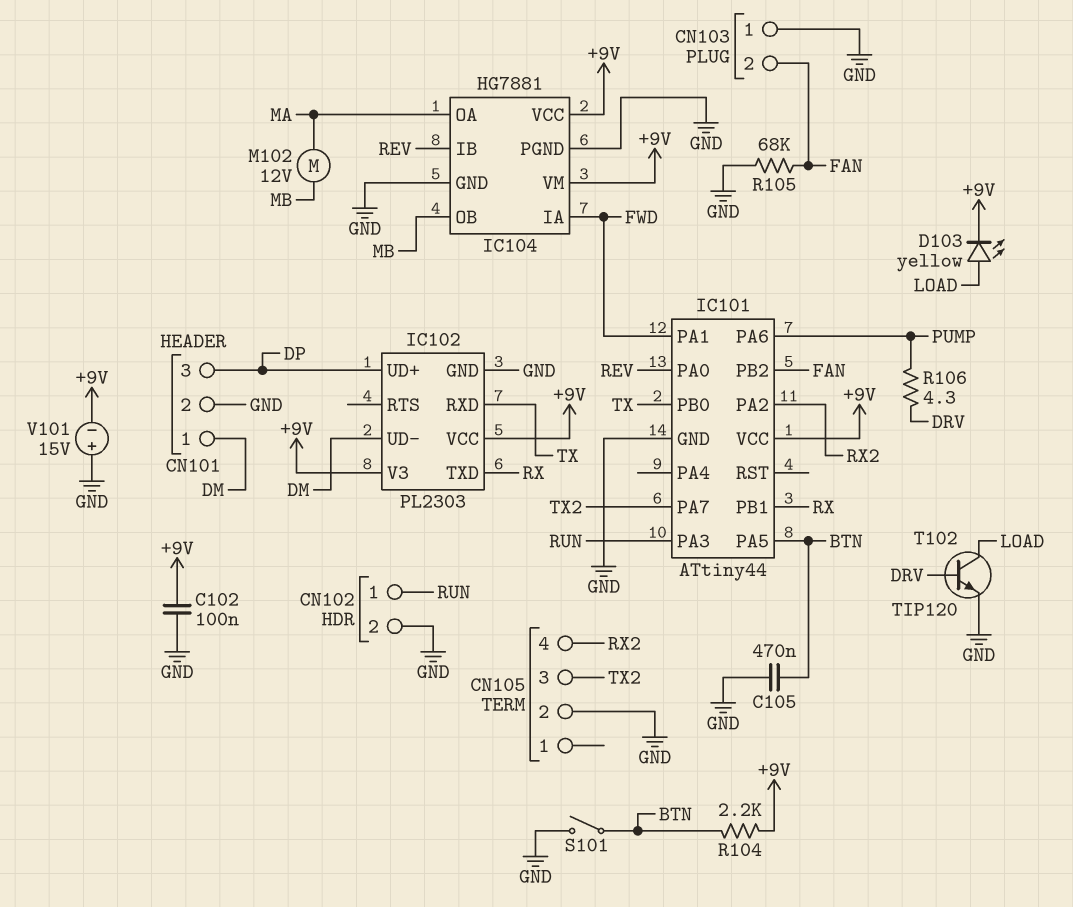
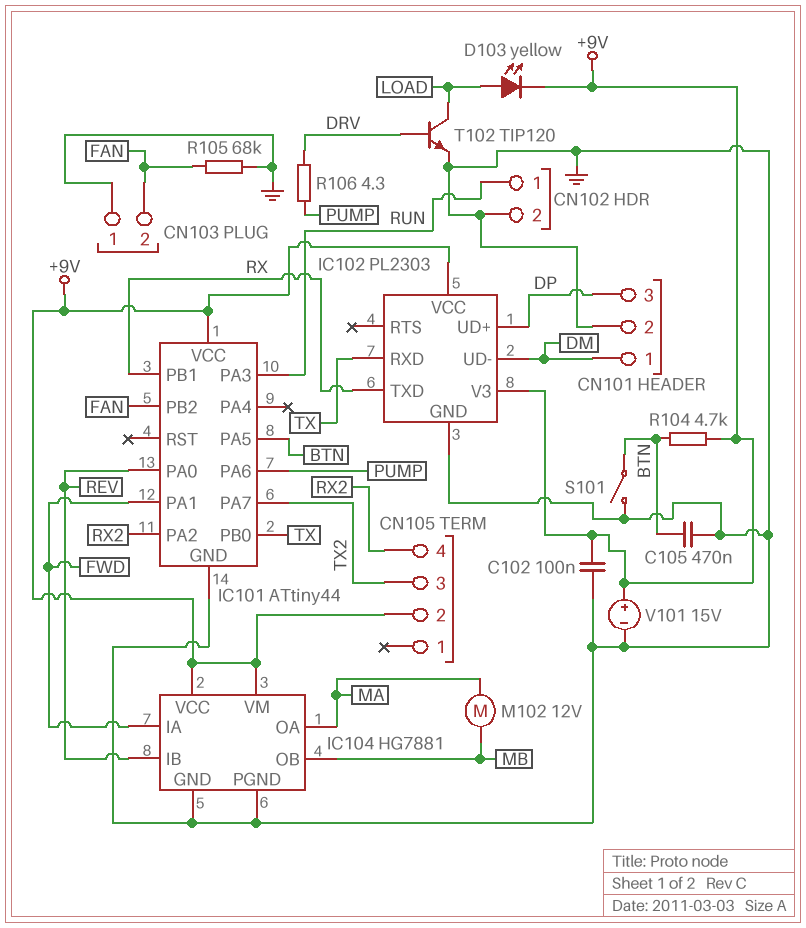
CN105 pin 2: GND -> +9V
R104: 2.2k (+9V, BTN) -> 4.7k (+9V, BTN)
V101: 15V (plus GND, minus +9V) -> 15V (plus +9V, minus GND)

